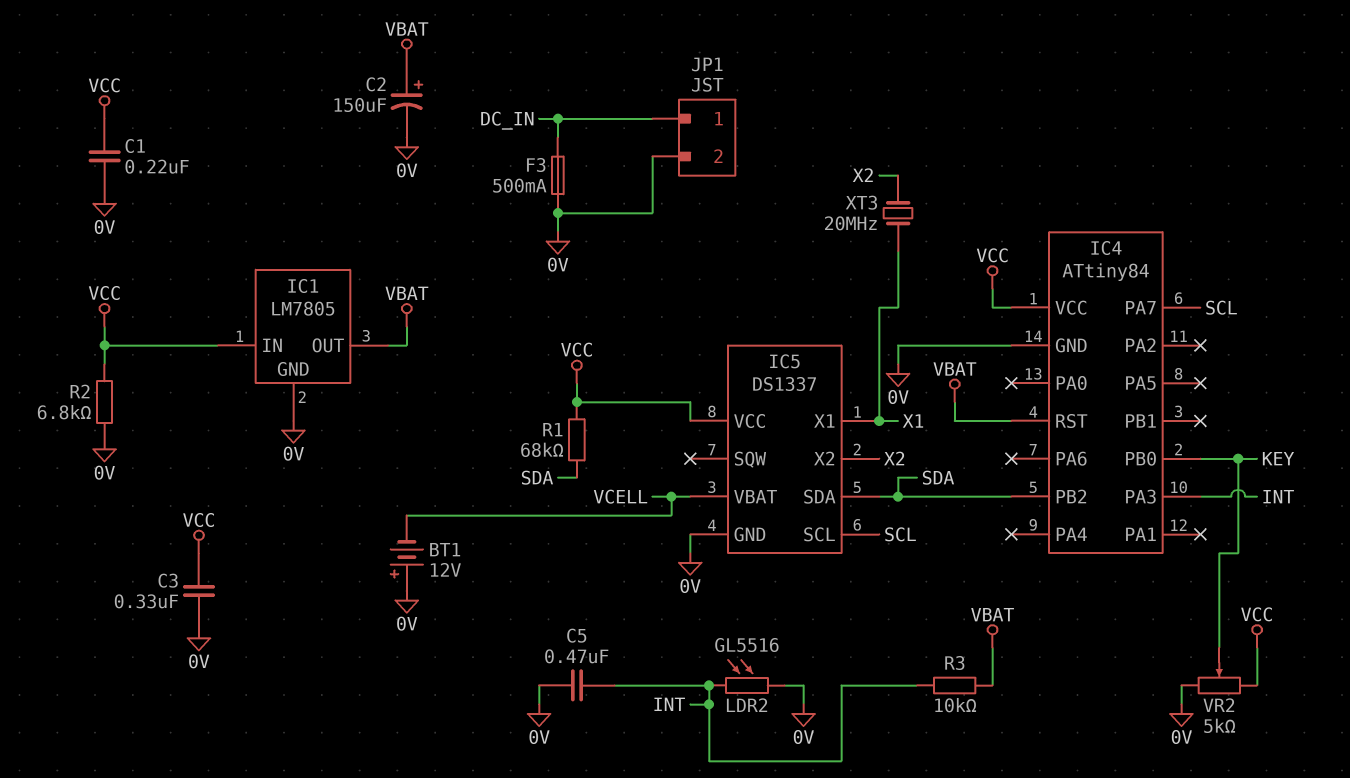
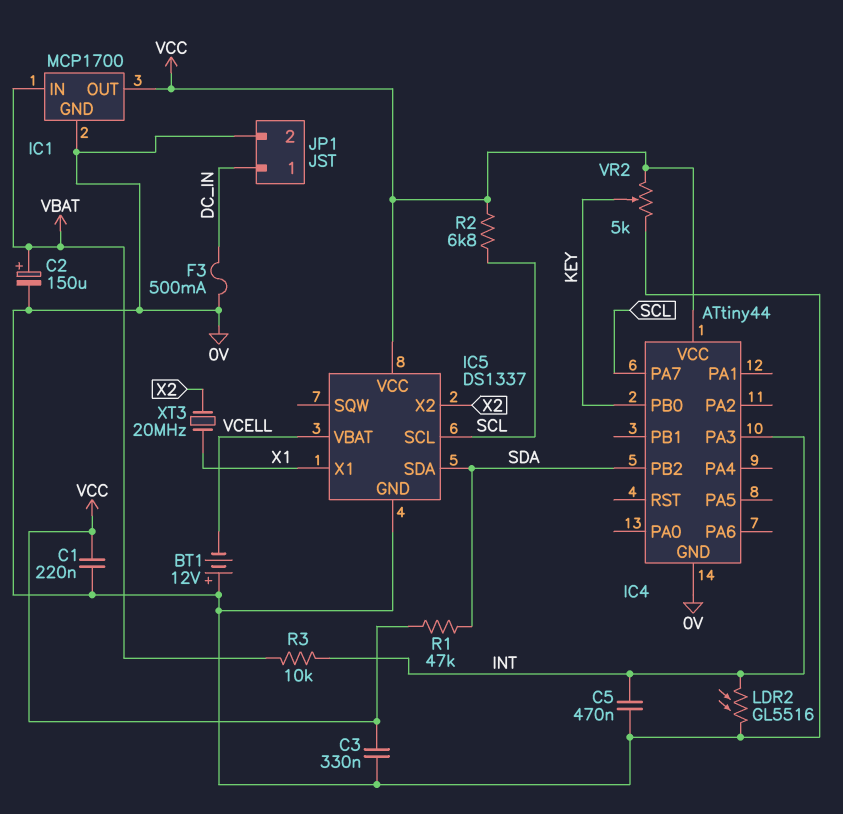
IC1: LM7805 -> MCP1700
IC1 pin IN: VCC -> VBAT
IC1 pin OUT: VBAT -> VCC
IC4: ATtiny84 -> ATtiny44
IC4 pin RST: VBAT -> none
R1: 68k (SDA, VCC) -> 47k (SDA, VCC)
R2: 6.8k (0V, VCC) -> 6.8k (SCL, VCC)

